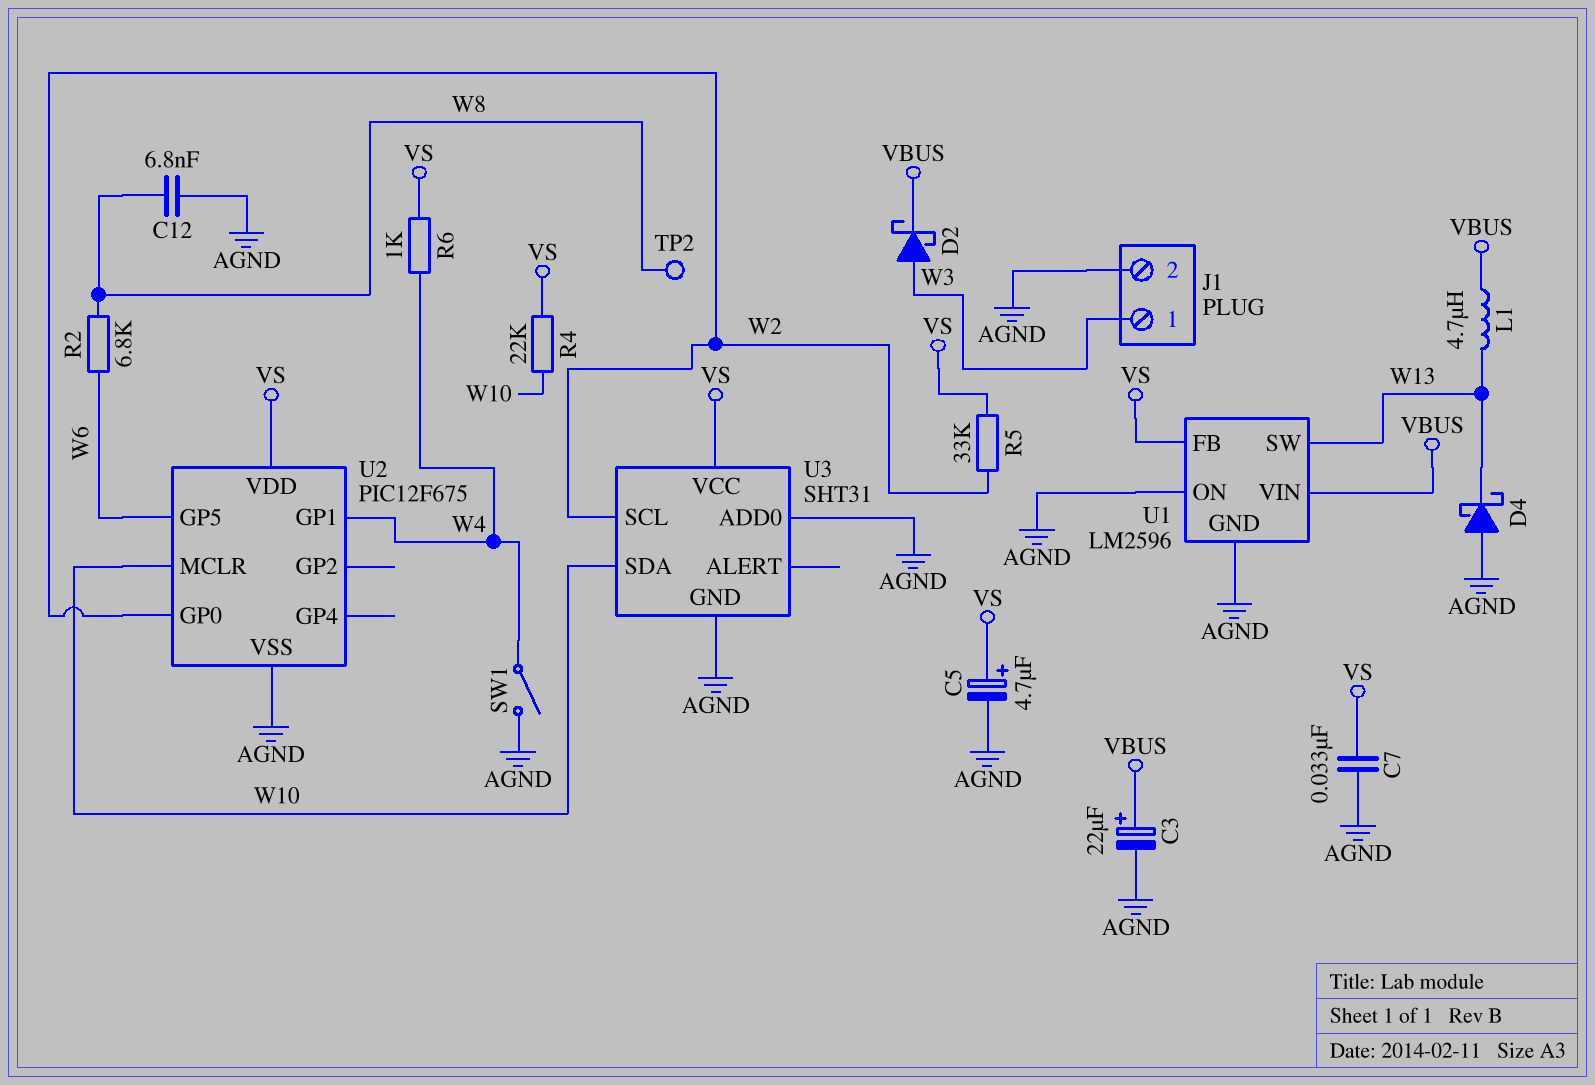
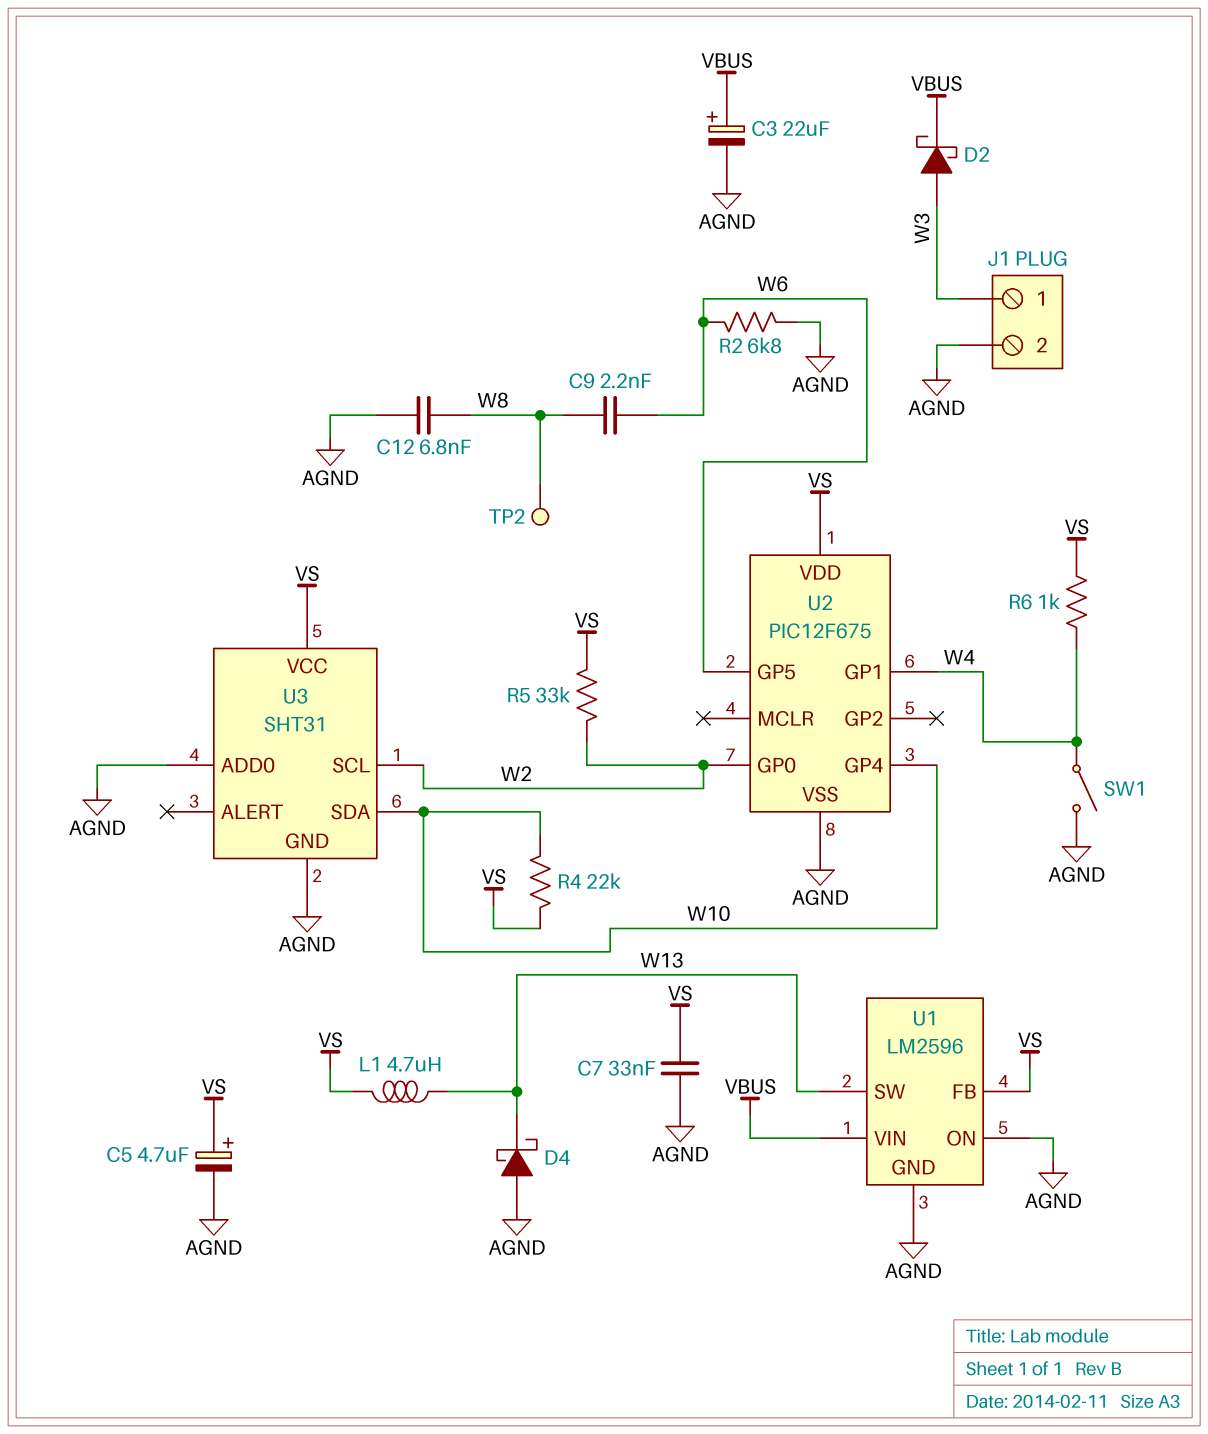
C9: none -> 2.2nF (W6, W8)
L1: 4.7uH (VBUS, W13) -> 4.7uH (VS, W13)
R2: 6.8k (W6, W8) -> 6.8k (AGND, W6)
U2 pin GP4: none -> W10
U2 pin MCLR: W10 -> none

